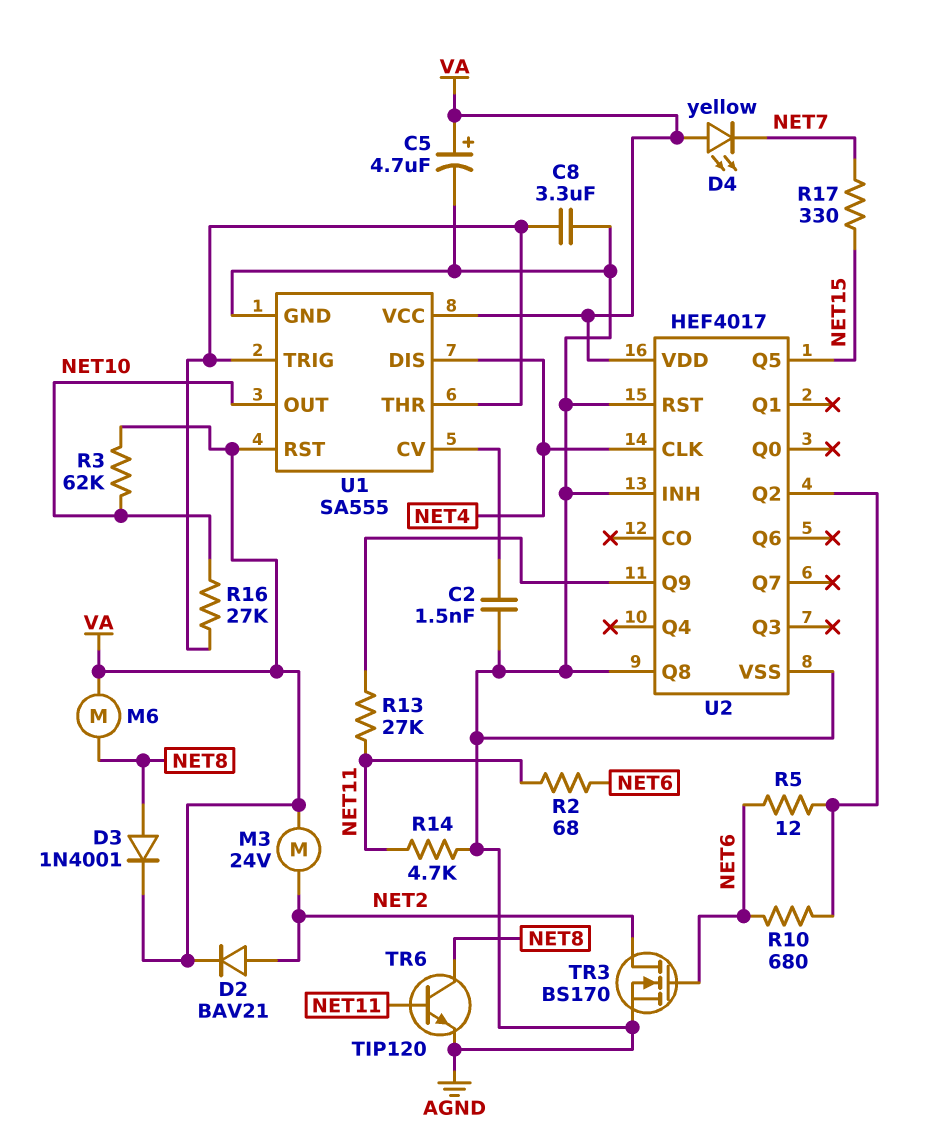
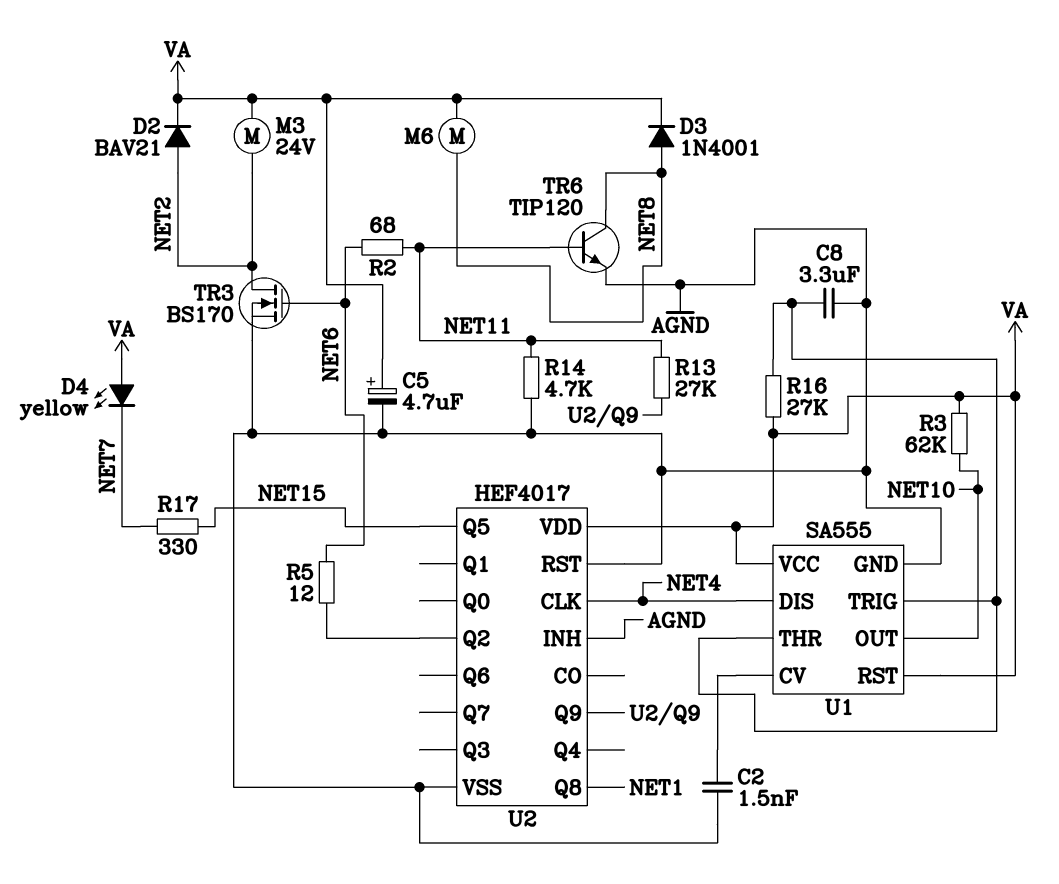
R10: 680 (NET6, U2/Q2) -> none
R16: 27k (NET10, U1/THR) -> 27k (U1/THR, VA)
U2 pin Q8: AGND -> NET1

